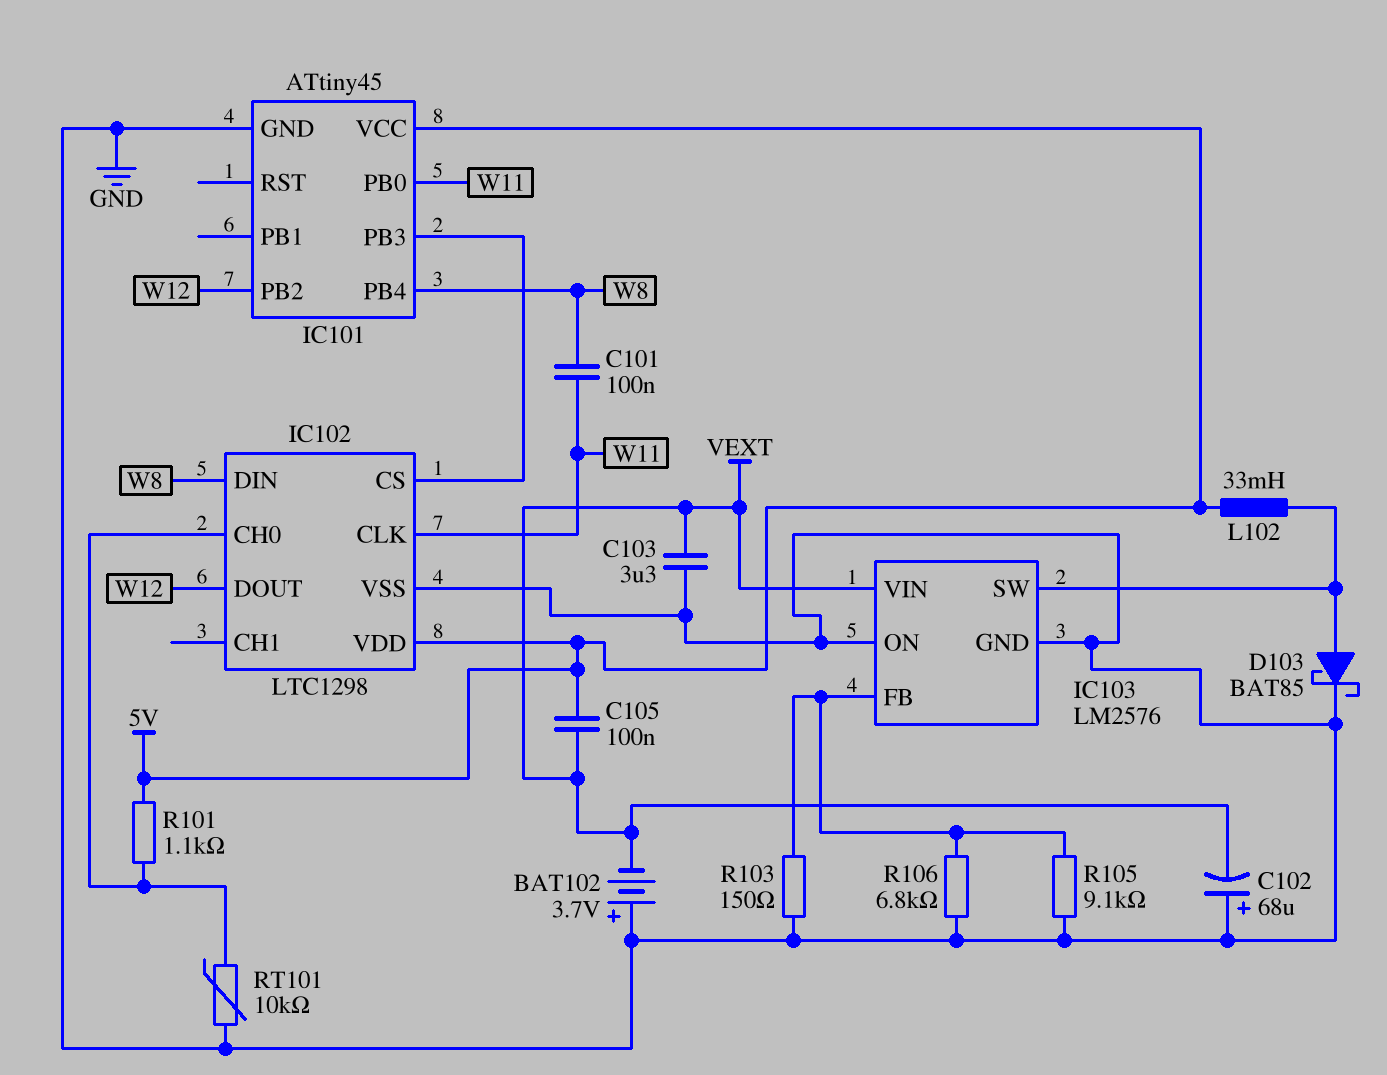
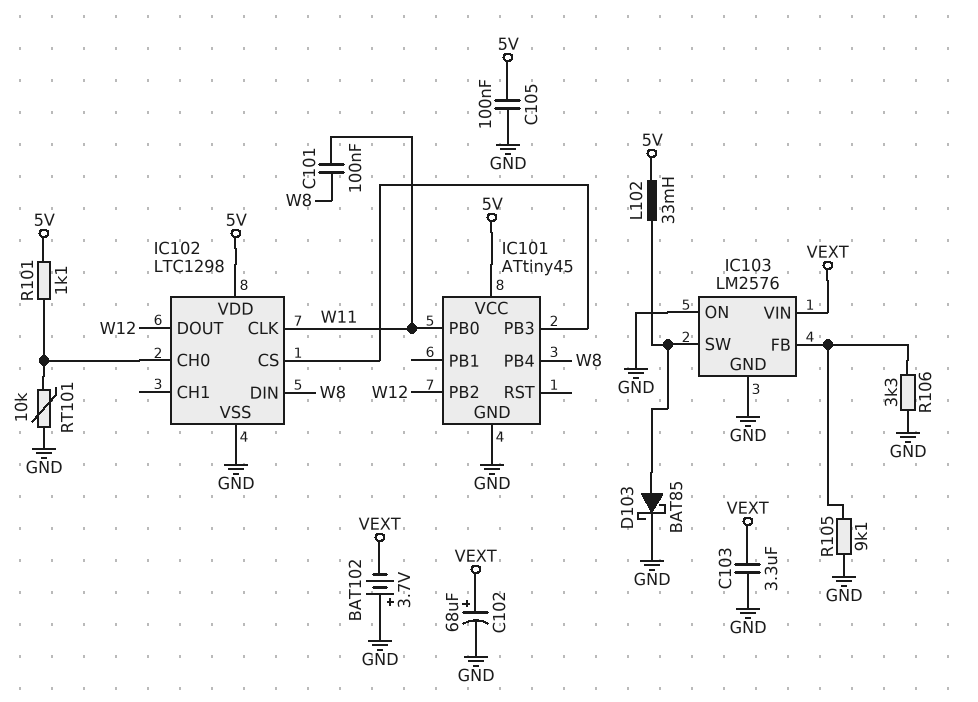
C102: 68uF (plus GND, minus VEXT) -> 68uF (plus VEXT, minus GND)
C105: 100nF (5V, VEXT) -> 100nF (5V, GND)
R103: 150 (GND, IC103/FB) -> none
R106: 6.8k (GND, IC103/FB) -> 3.3k (GND, IC103/FB)

